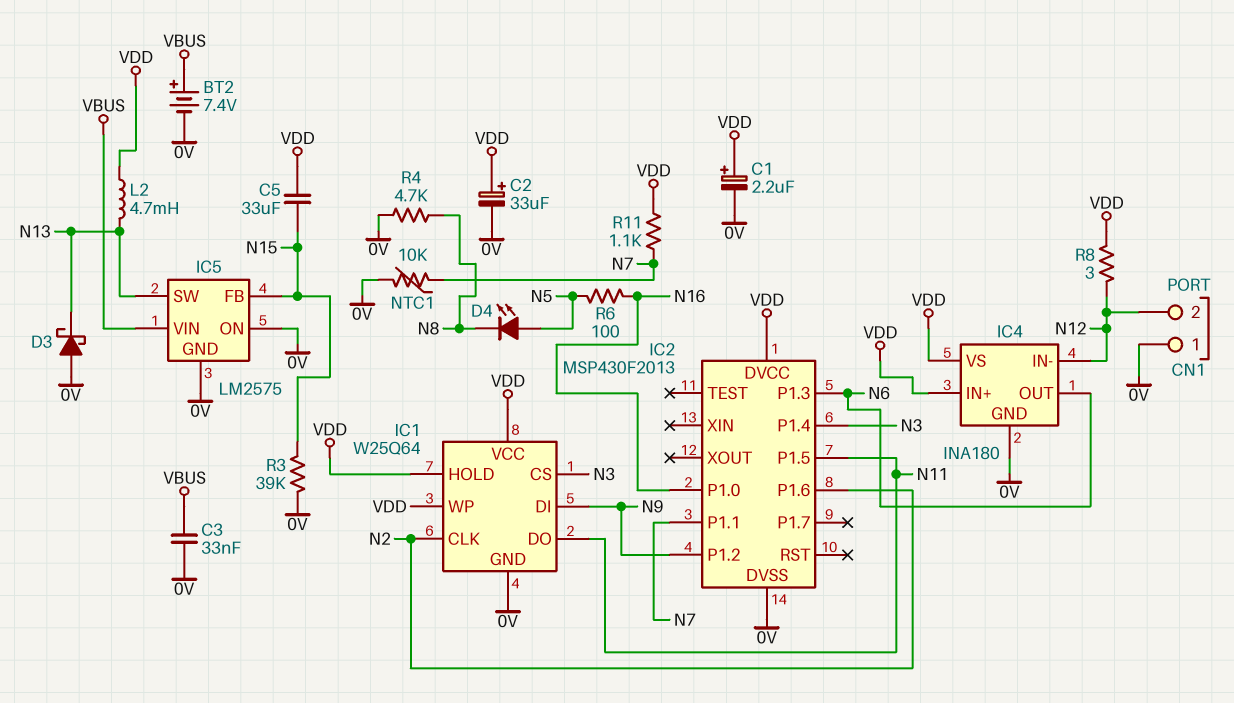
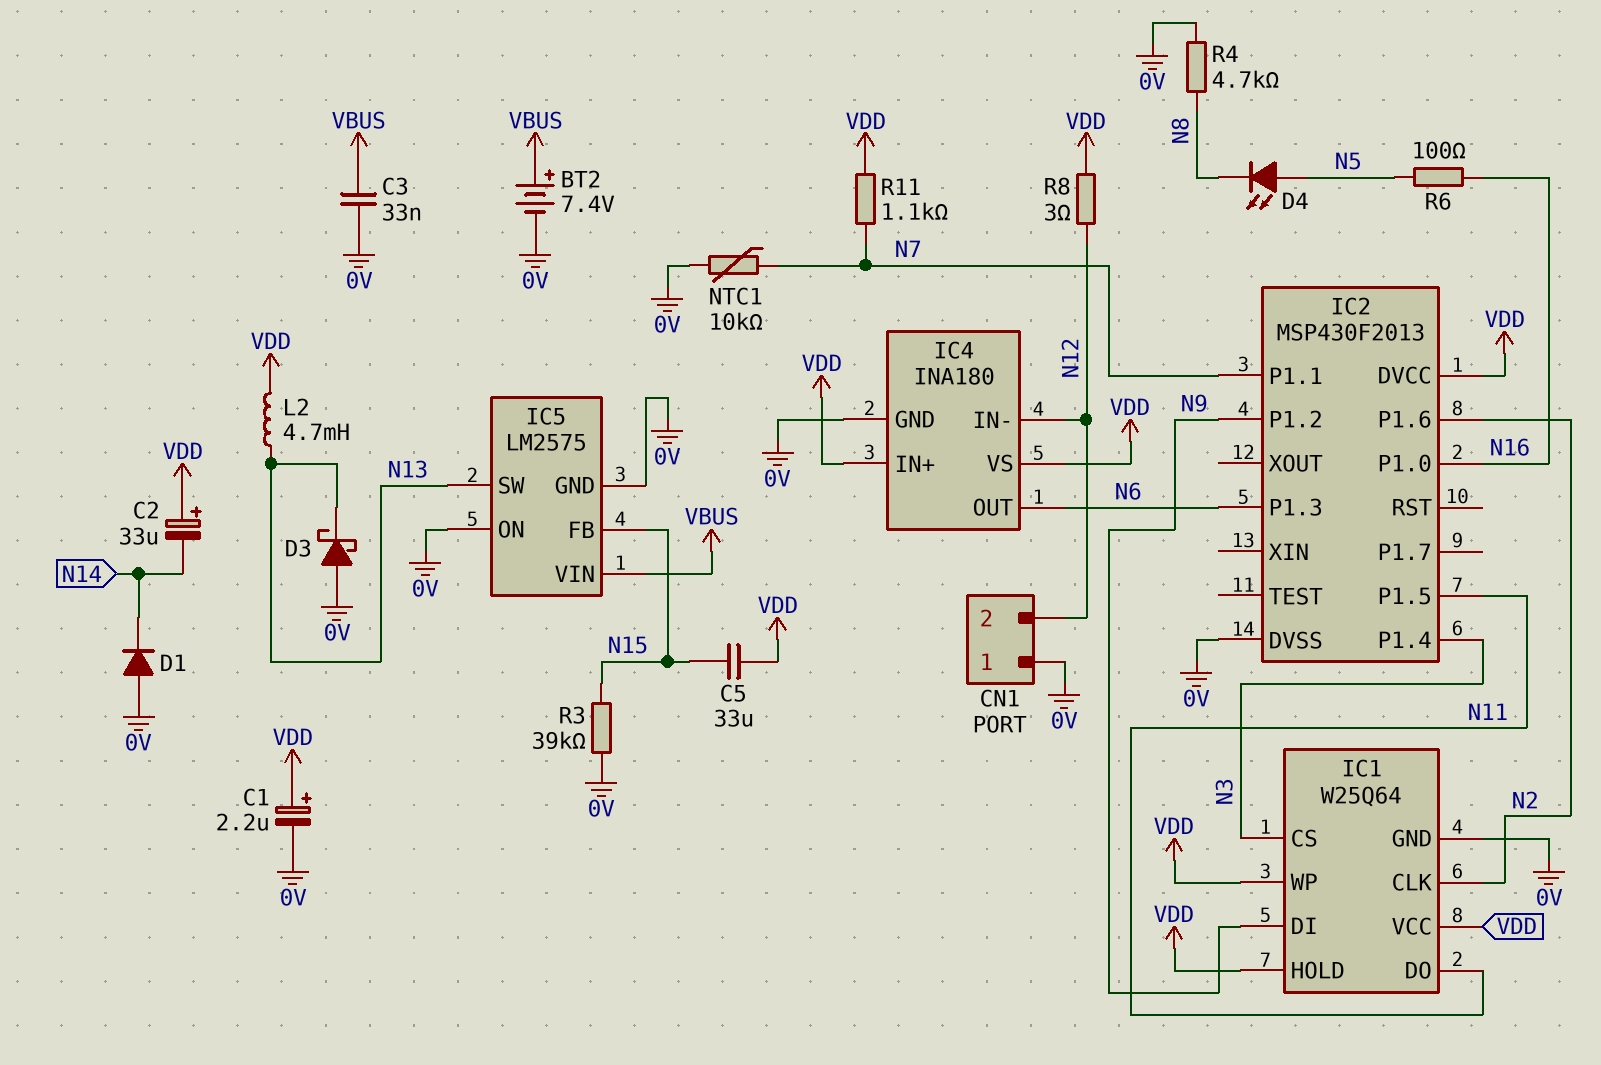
C2: 33uF (plus VDD, minus 0V) -> 33uF (plus VDD, minus N14)
D1: none -> diode (A 0V, K N14)

